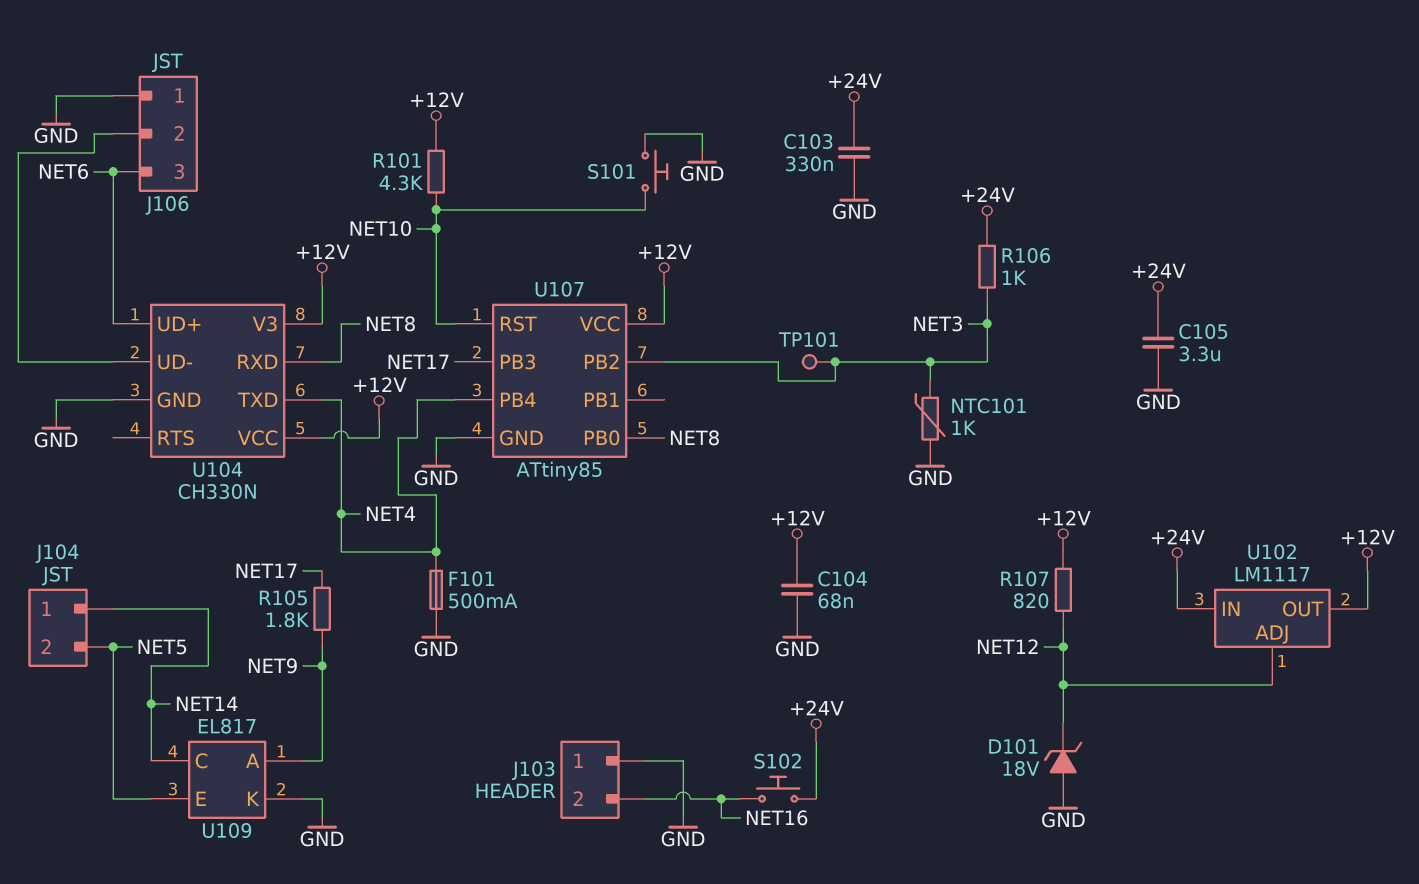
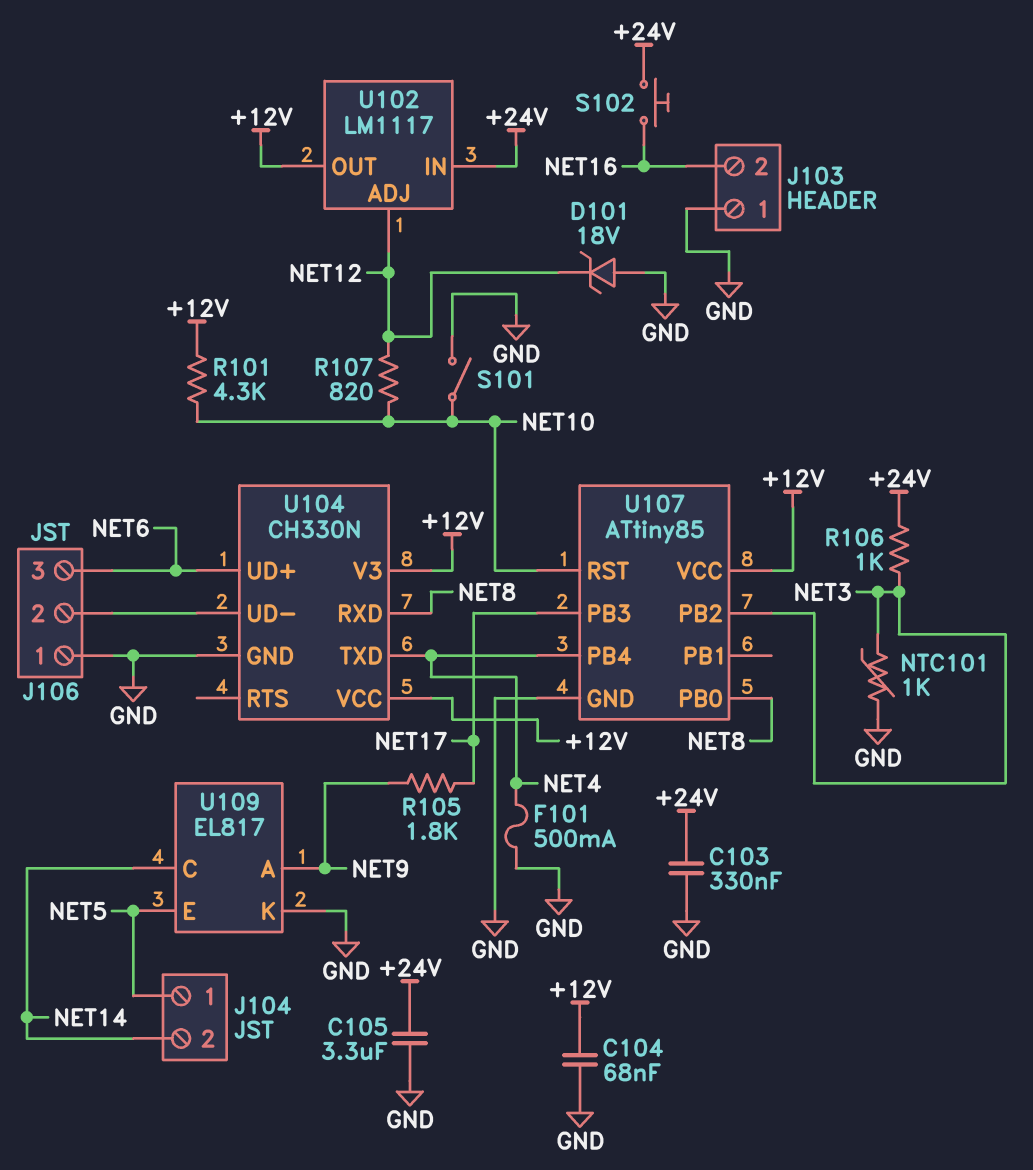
J104 pin 1: NET14 -> NET5
J104 pin 2: NET5 -> NET14
R107: 820 (+12V, NET12) -> 820 (NET10, NET12)
S101: button (GND, NET10) -> switch (GND, NET10)
TP101: test point (NET3) -> none

